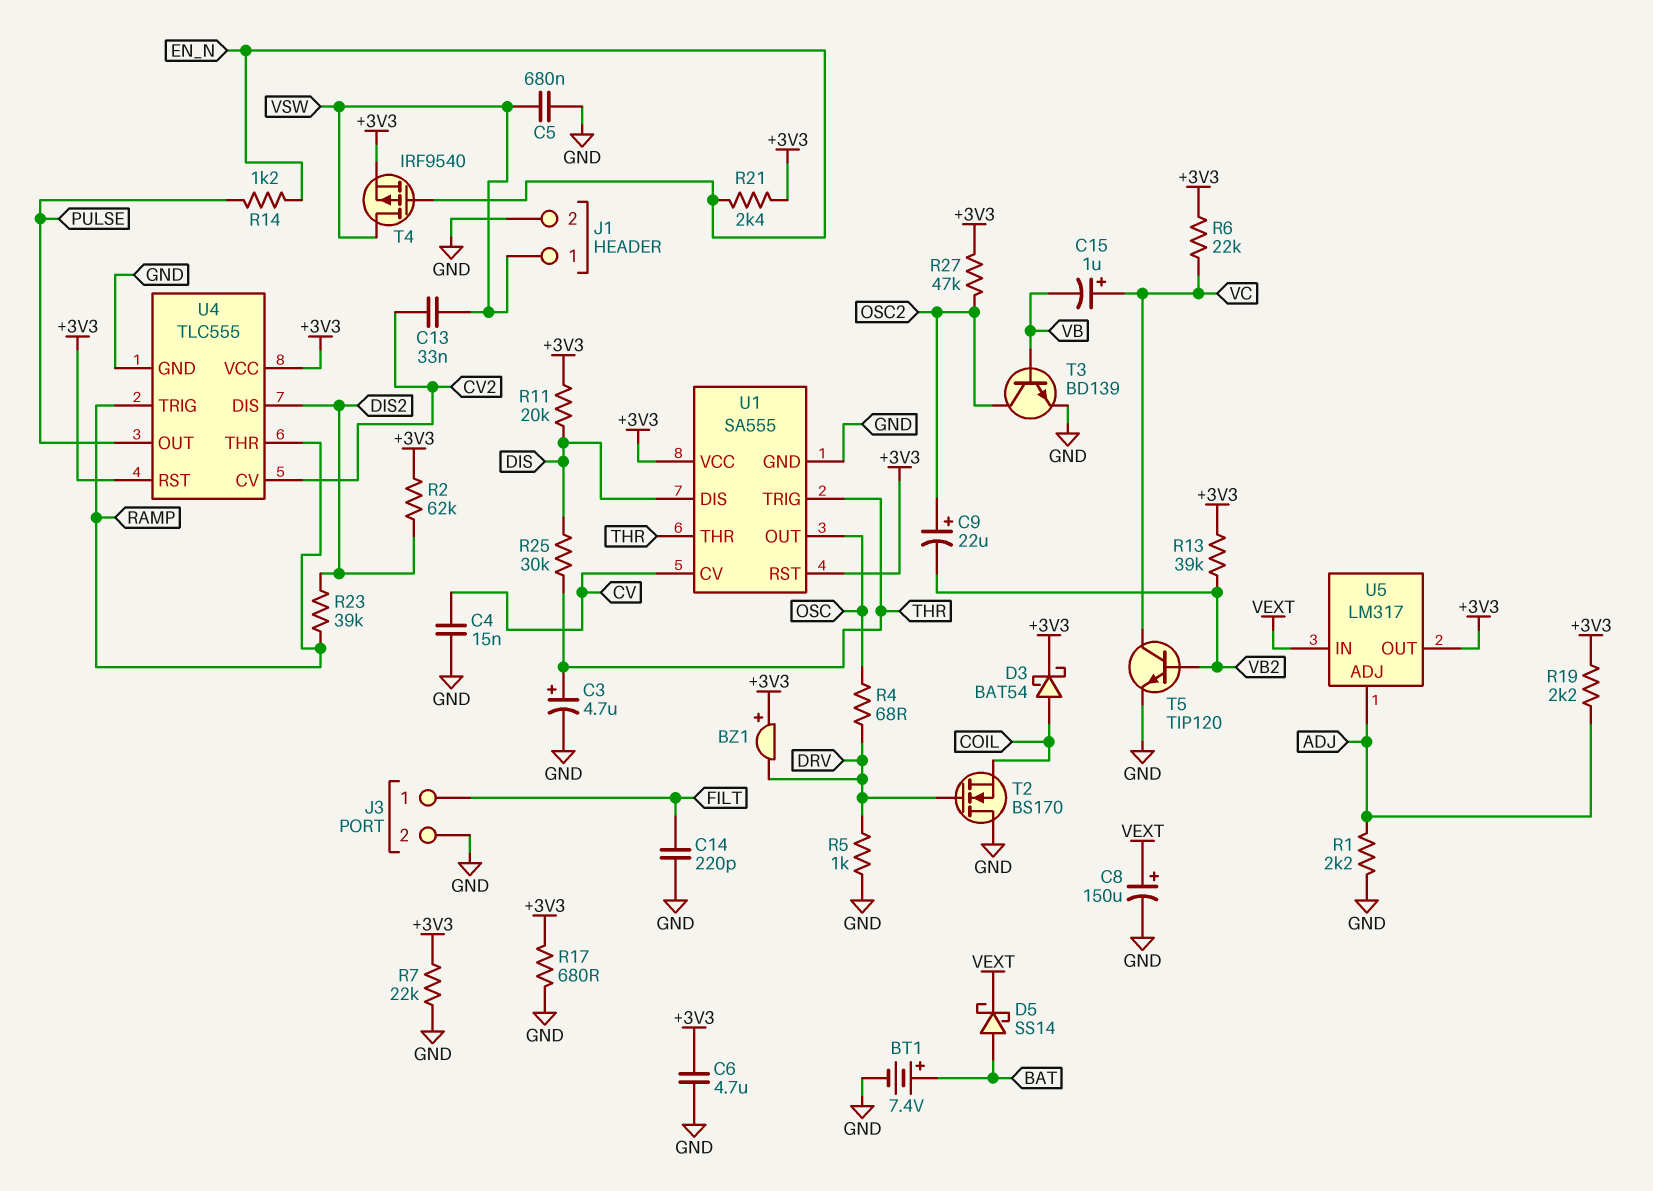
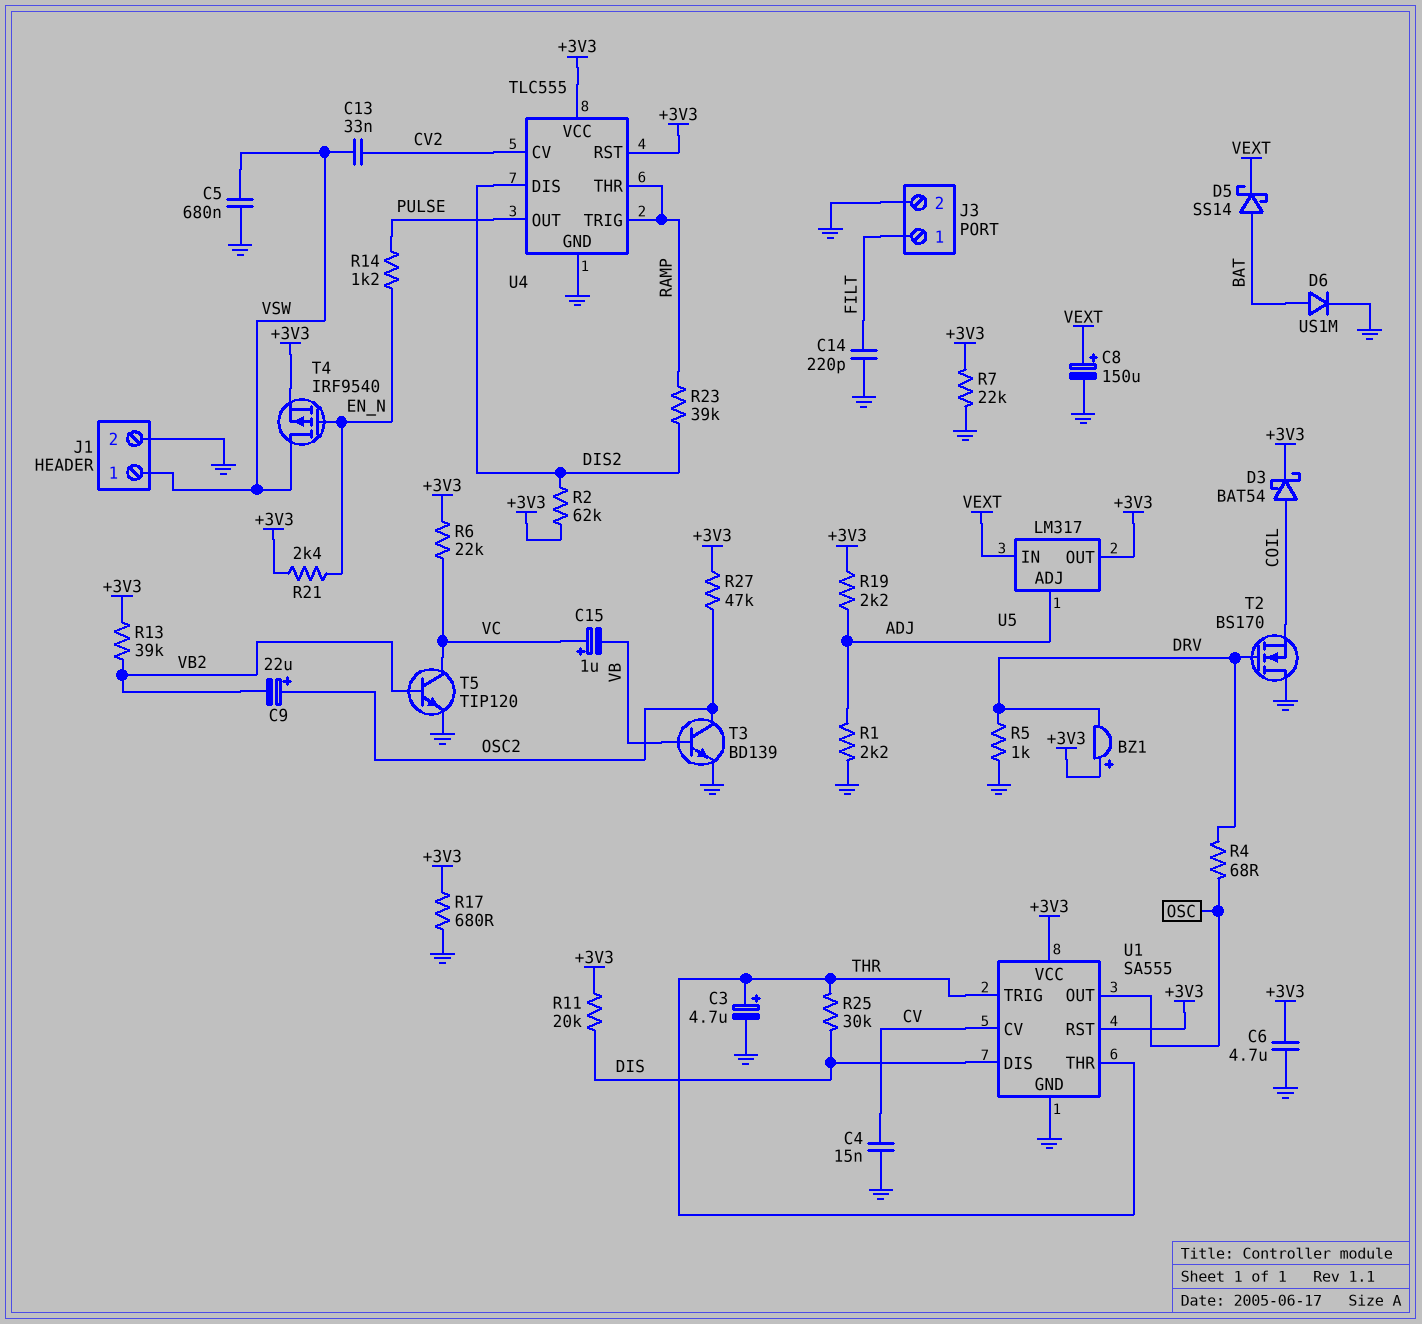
BT1: 7.4V (plus BAT, minus GND) -> none
D6: none -> diode US1M (A BAT, K GND)

